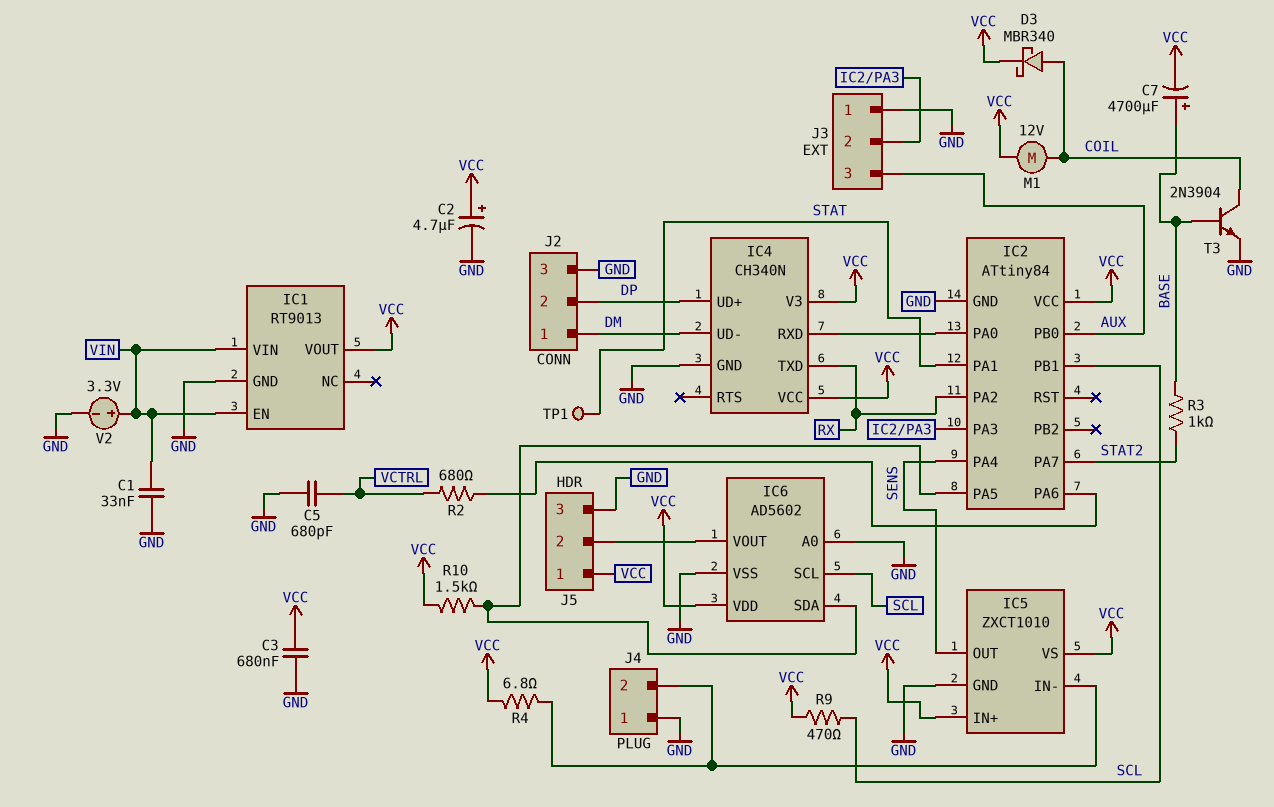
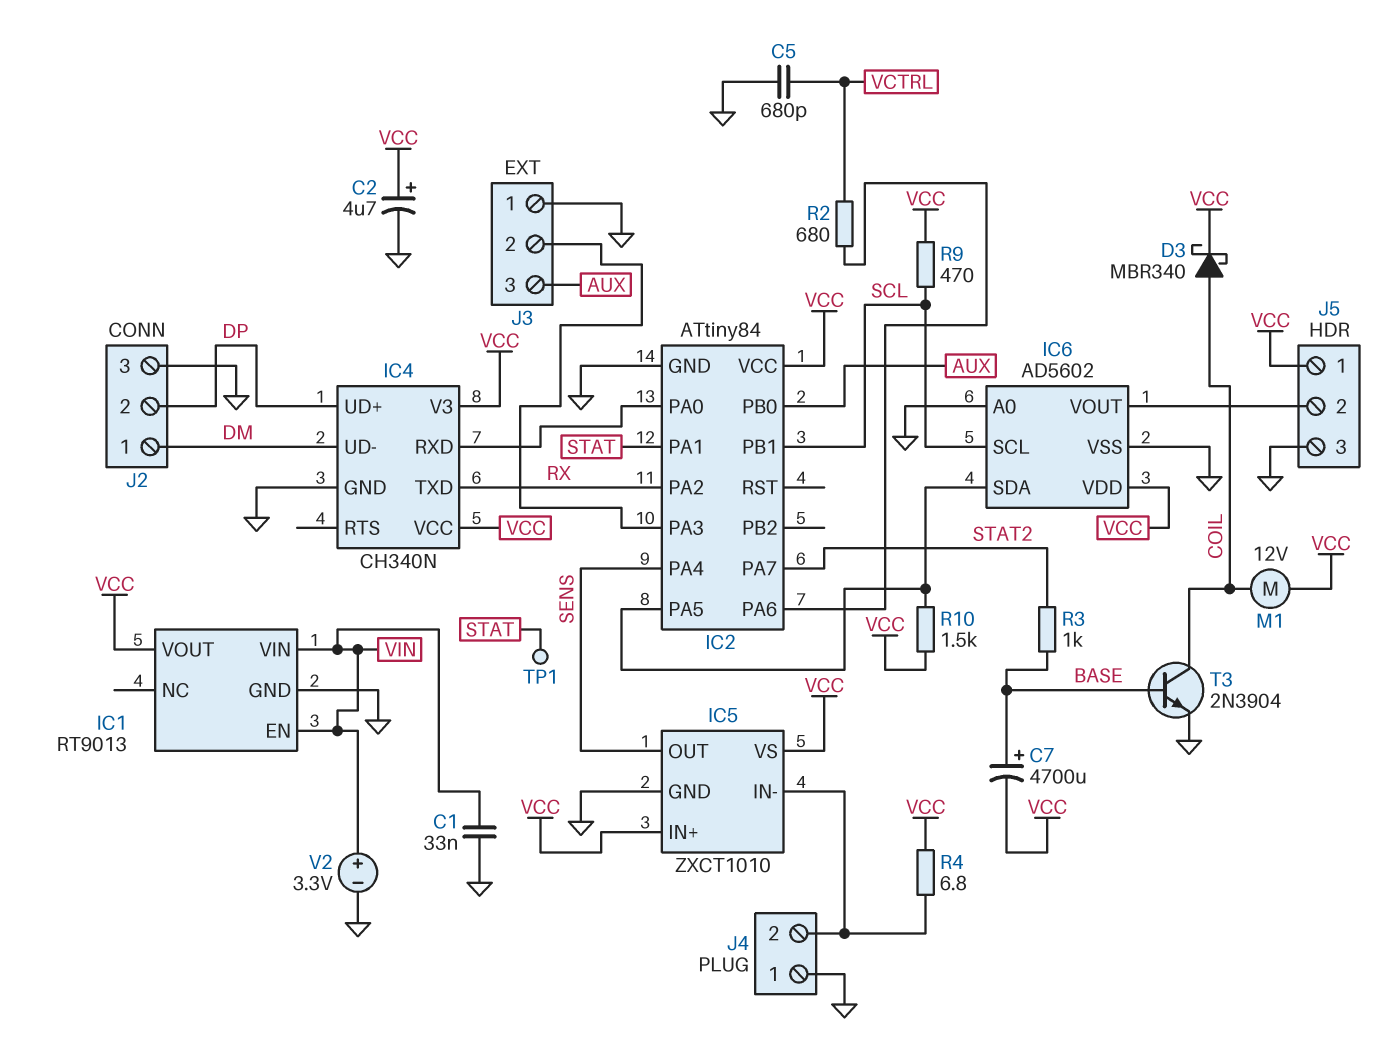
C3: 680nF (GND, VCC) -> none

